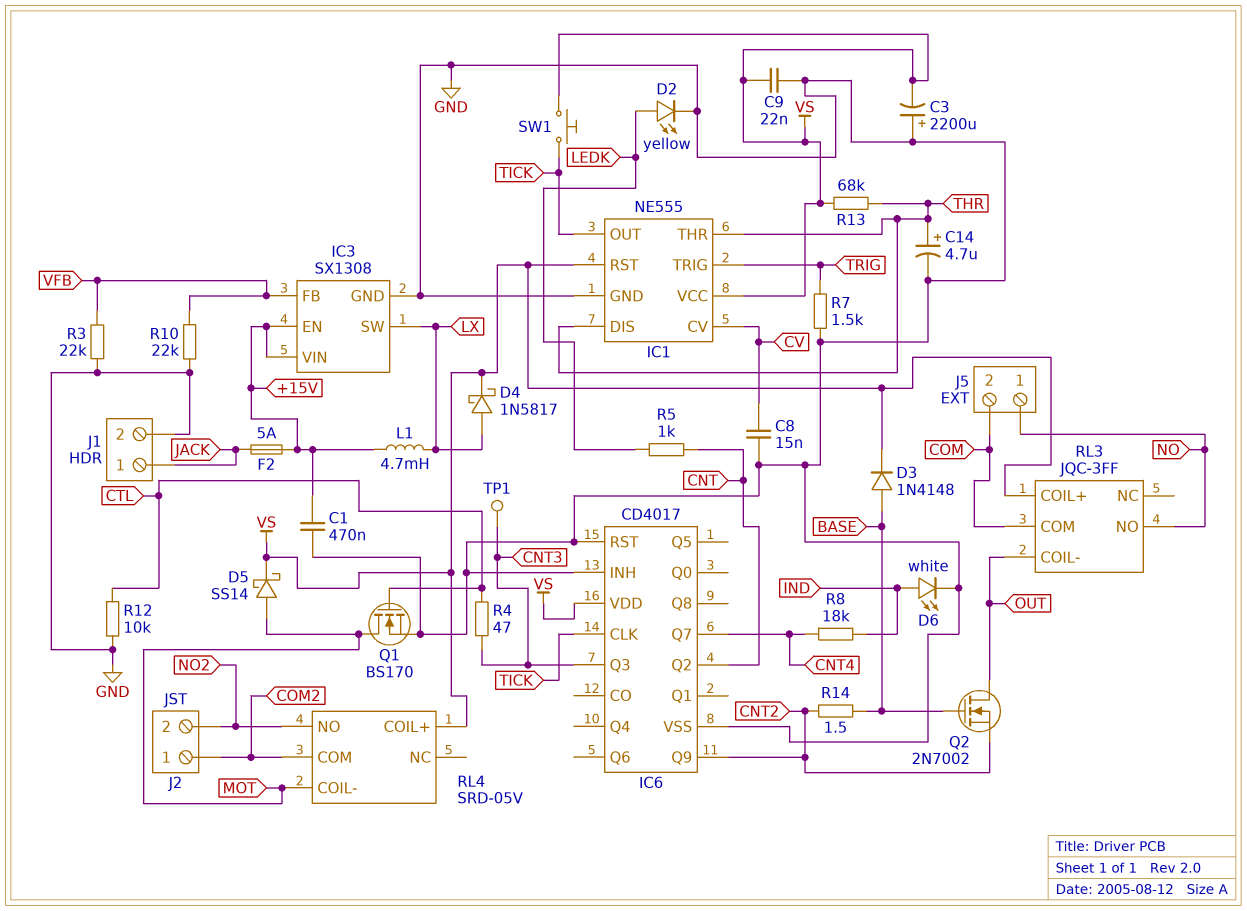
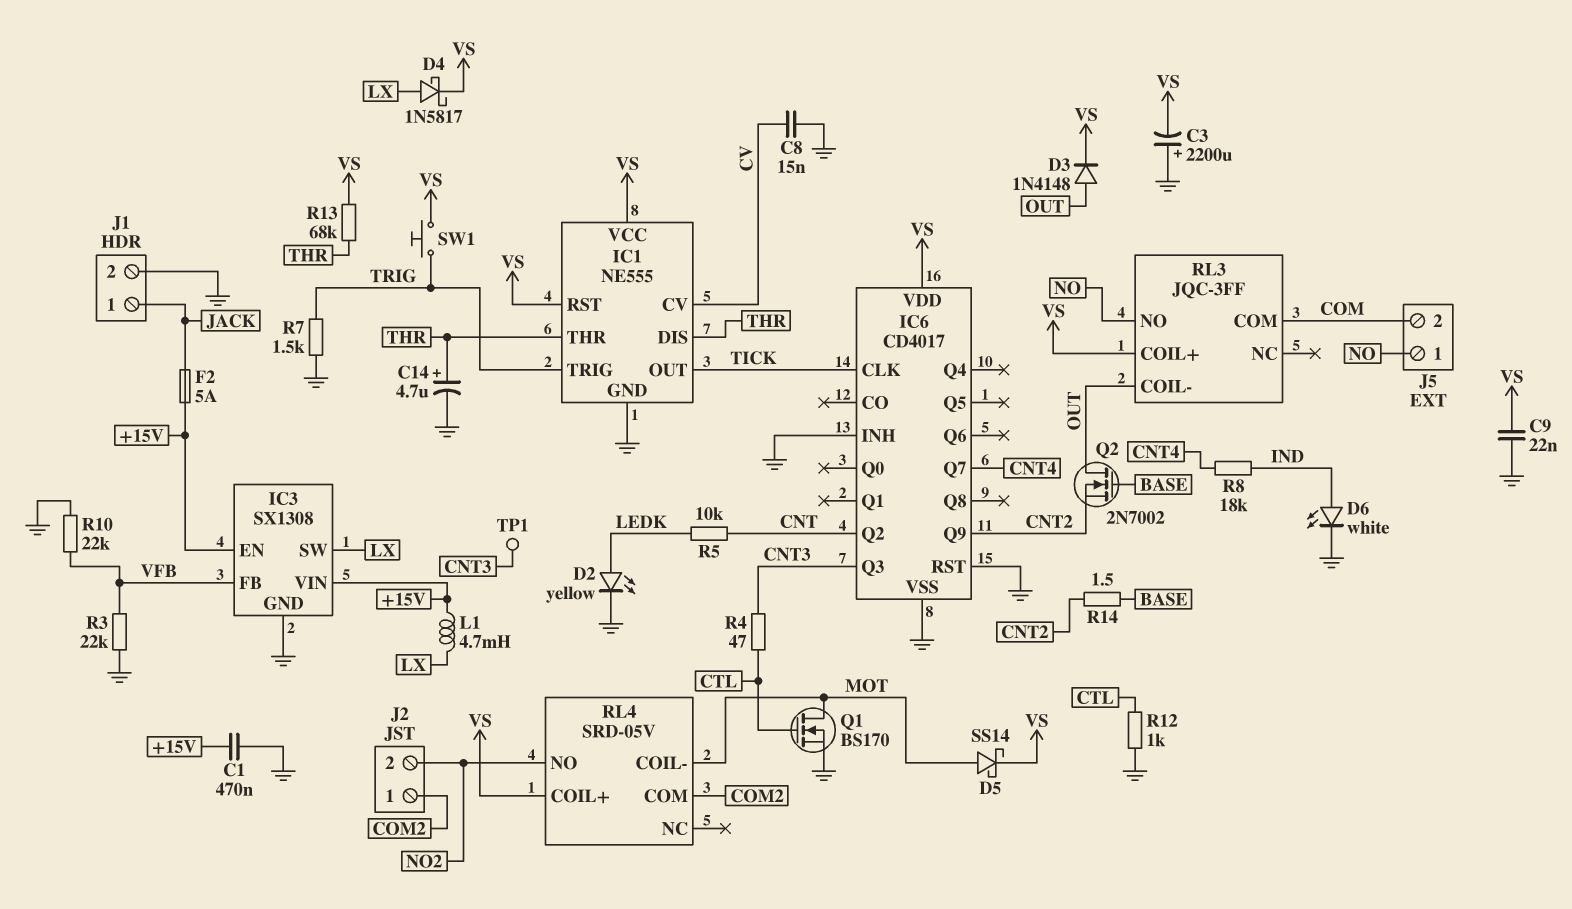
D3: diode 1N4148 (A BASE, K VS) -> diode 1N4148 (A OUT, K VS)
R5: 1k (CNT, LEDK) -> 10k (CNT, LEDK)
R12: 10k (CTL, GND) -> 1k (CTL, GND)
SW1: button (TICK, VS) -> button (TRIG, VS)

